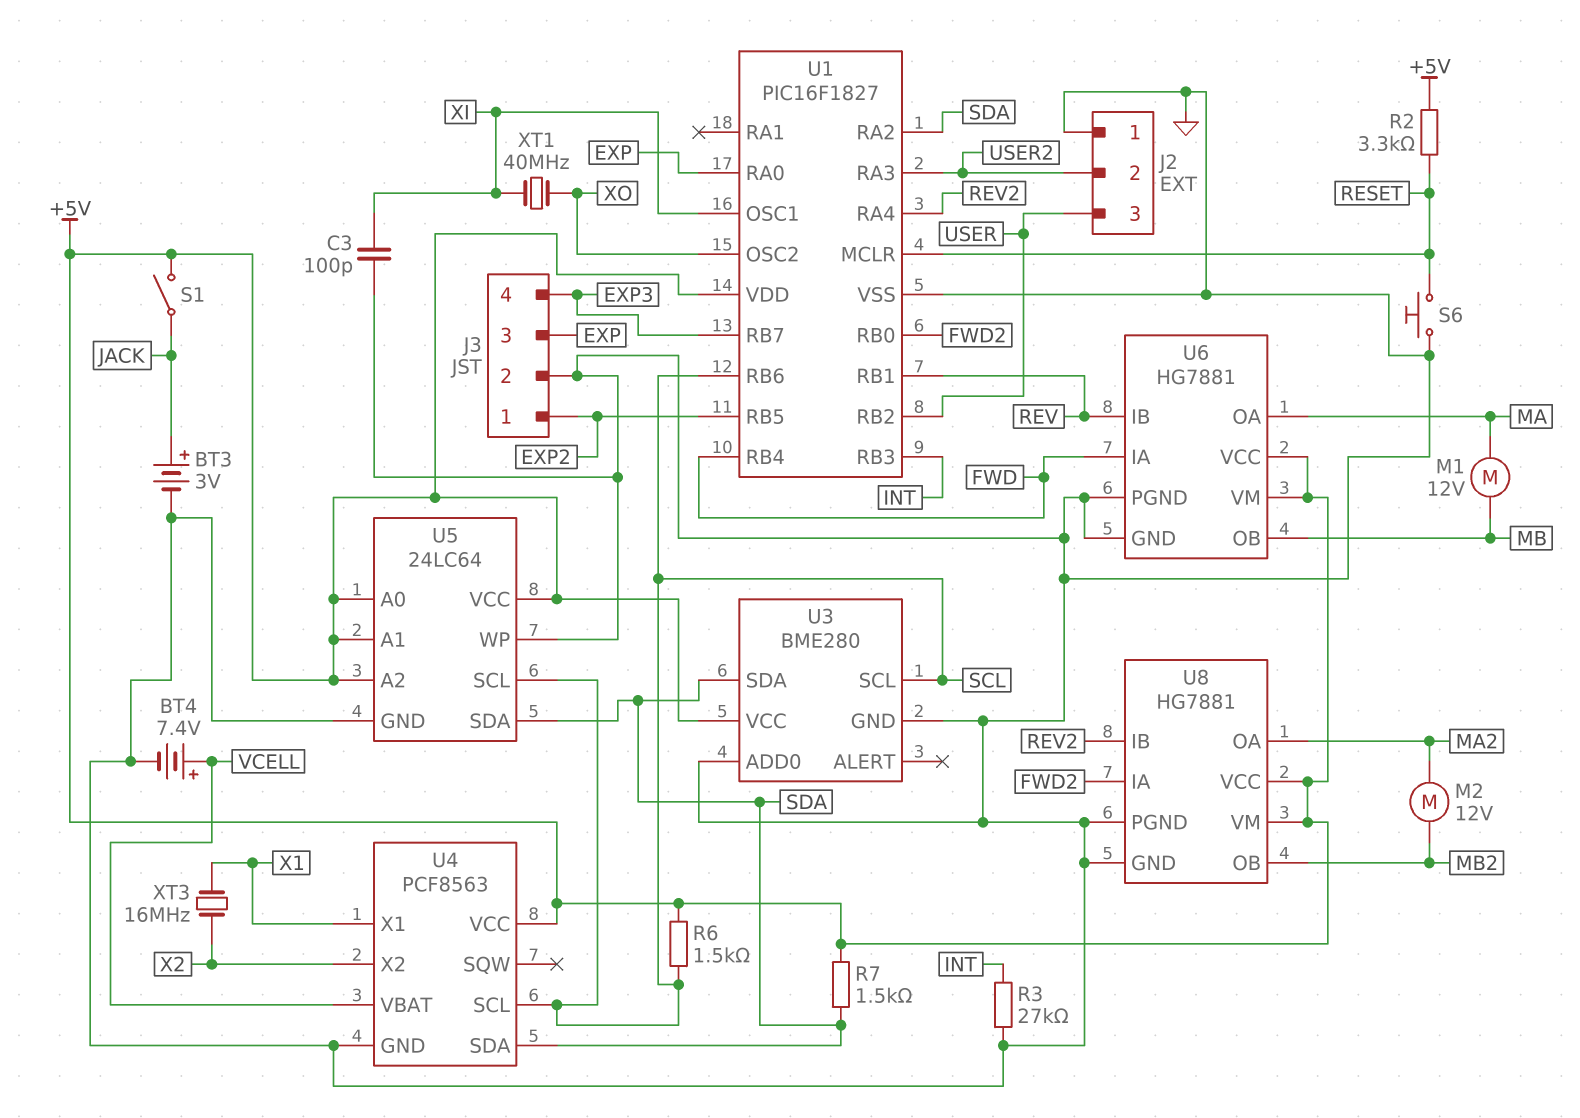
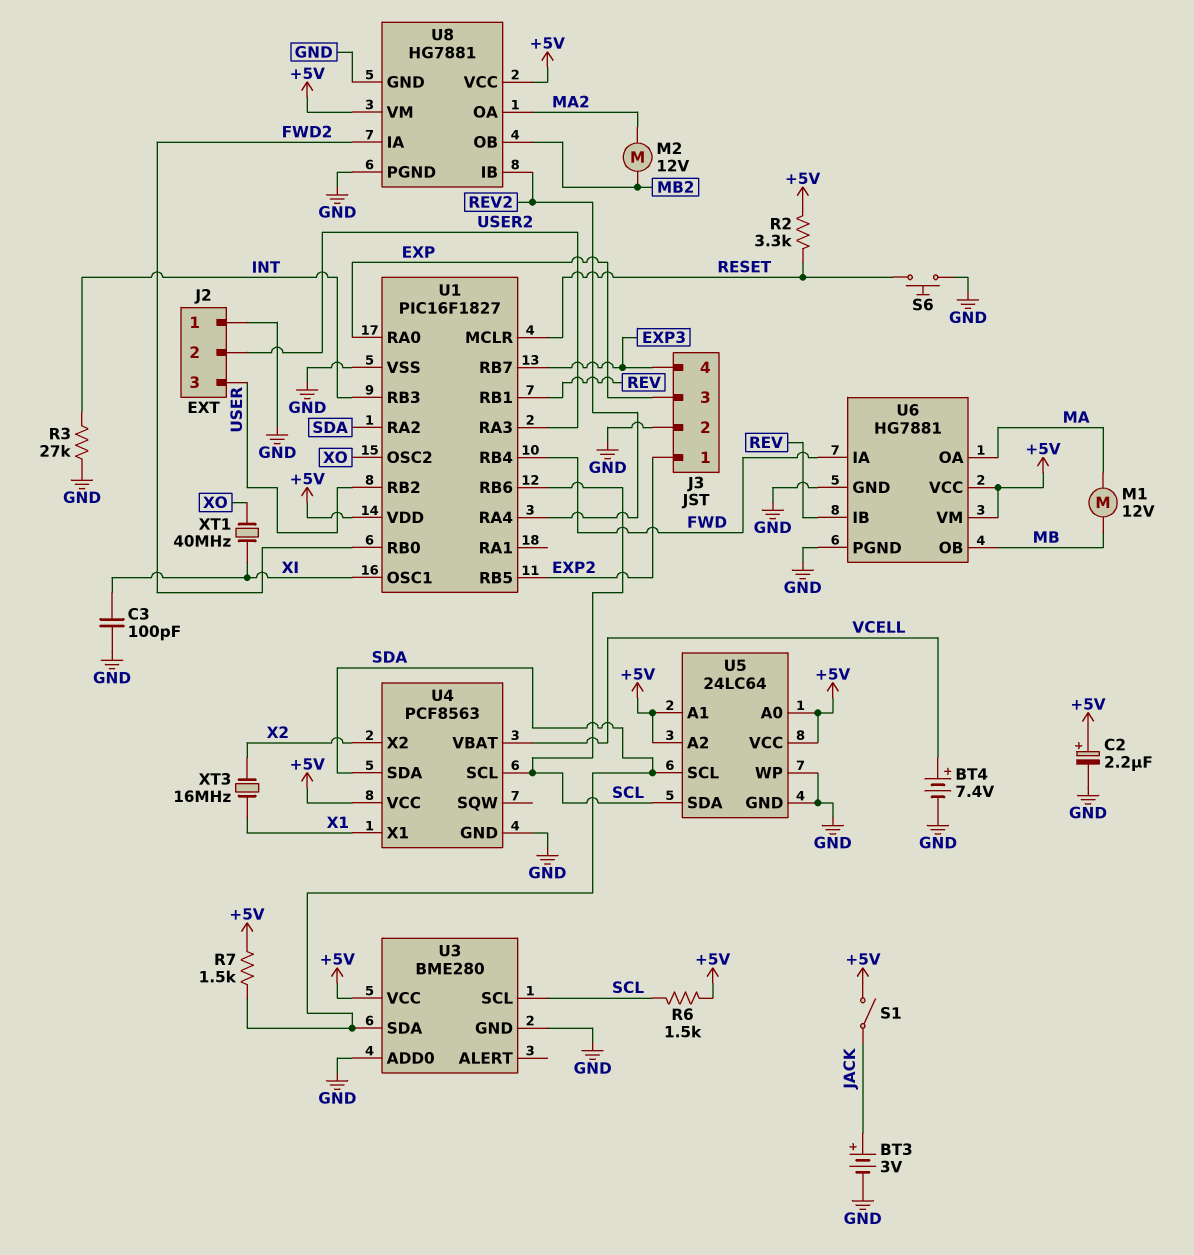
C2: none -> 2.2uF (plus +5V, minus GND)
U5 pin SCL: SCL -> SDA
U5 pin SDA: SDA -> SCL

